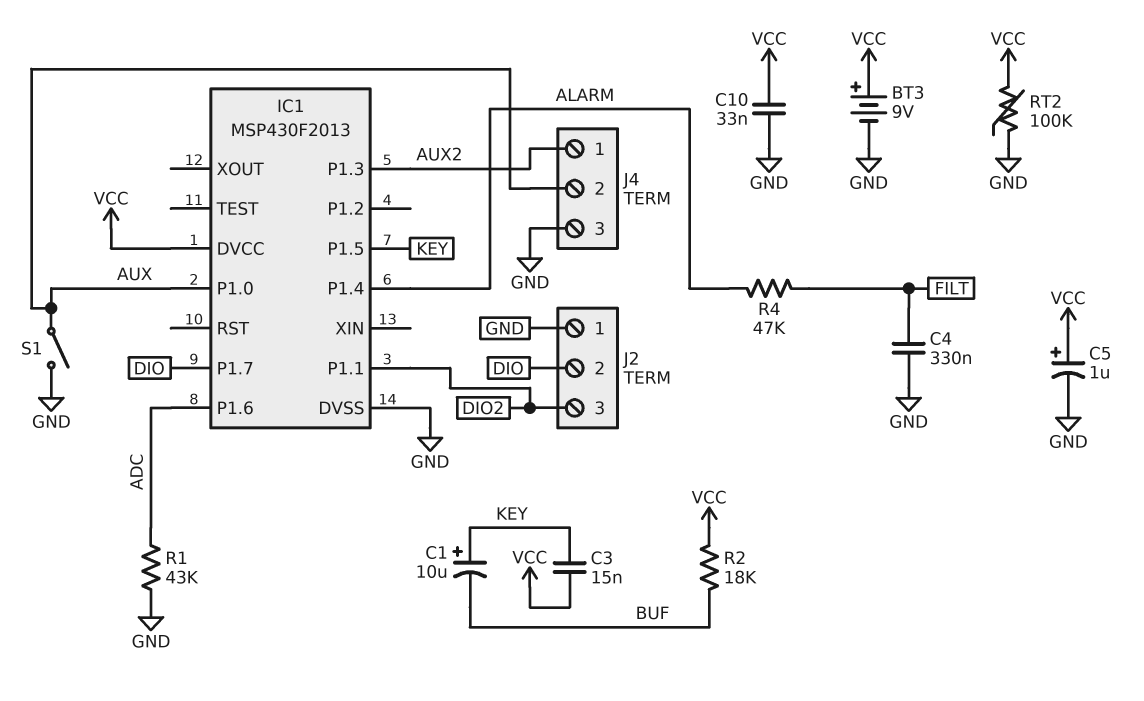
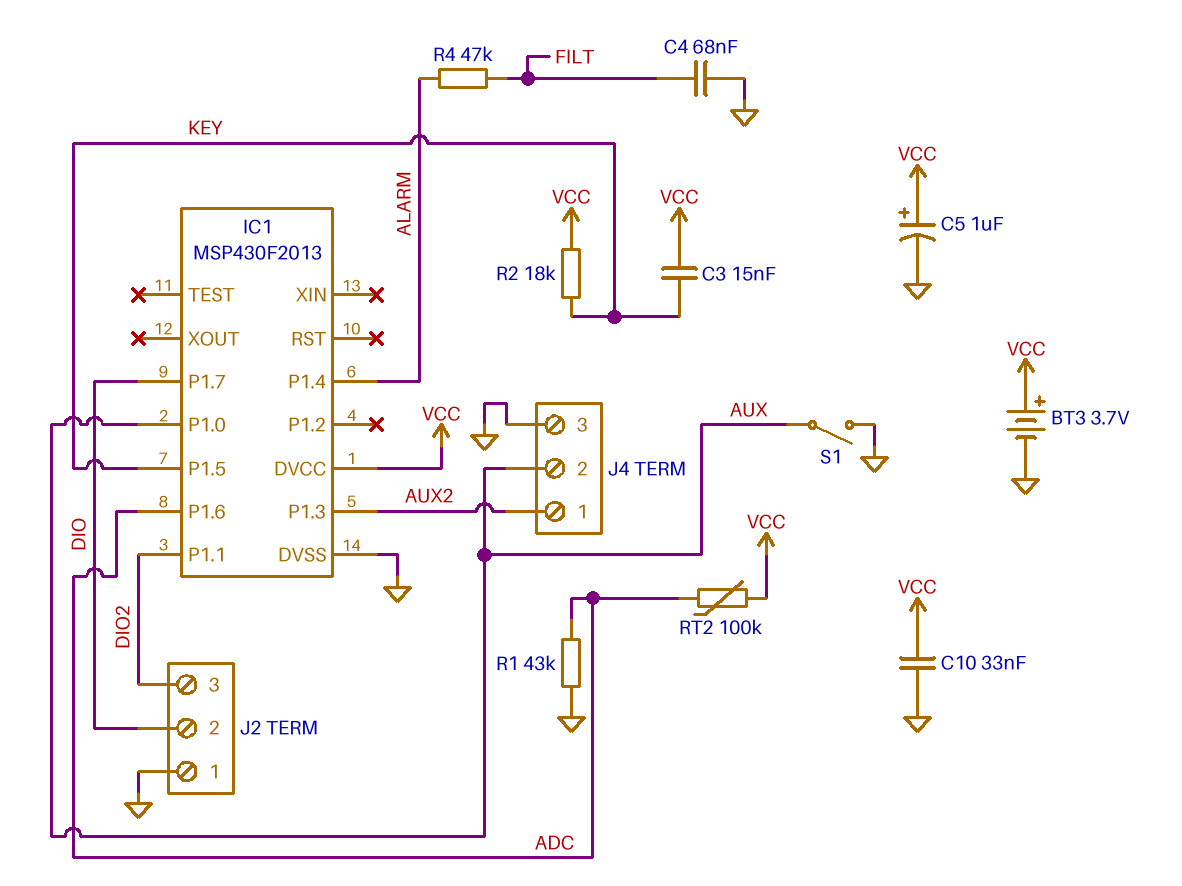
BT3: 9V (plus VCC, minus GND) -> 3.7V (plus VCC, minus GND)
C1: 10uF (plus KEY, minus BUF) -> none
C4: 330nF (FILT, GND) -> 68nF (FILT, GND)
R2: 18k (BUF, VCC) -> 18k (KEY, VCC)
RT2: 100k (GND, VCC) -> 100k (ADC, VCC)

